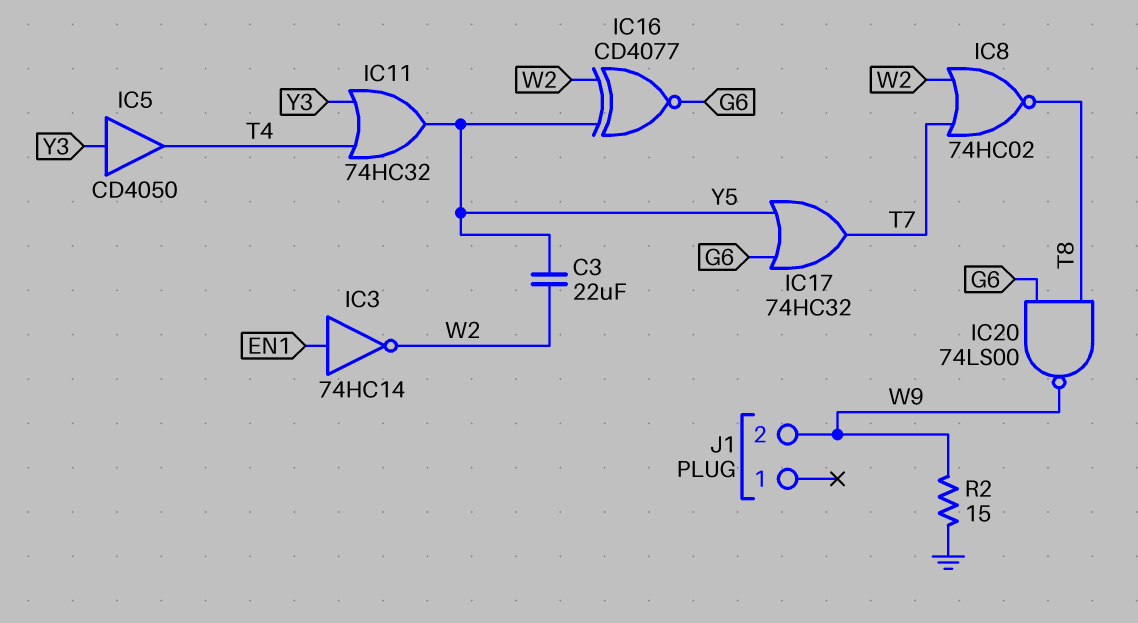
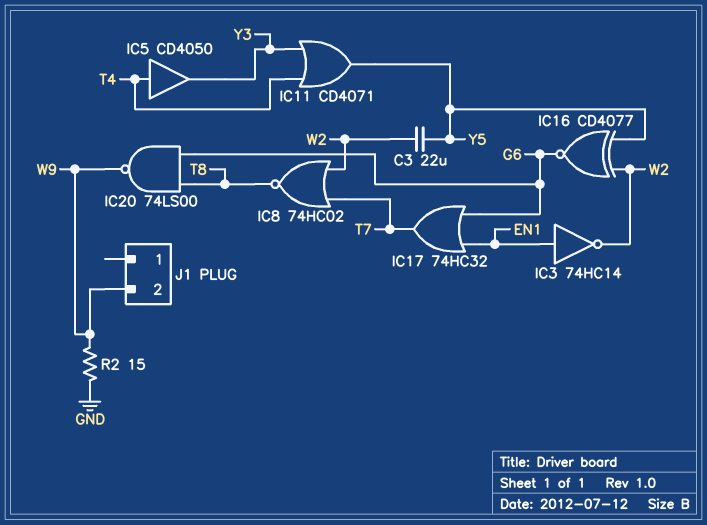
IC5: buffer CD4050 (in Y3, out T4) -> buffer CD4050 (in T4, out Y3)
IC11: OR 74HC32 (in T4, in Y3, out Y5) -> OR CD4071 (in T4, in Y3, out Y5)
IC17: OR 74HC32 (in G6, in Y5, out T7) -> OR 74HC32 (in EN1, in G6, out T7)

